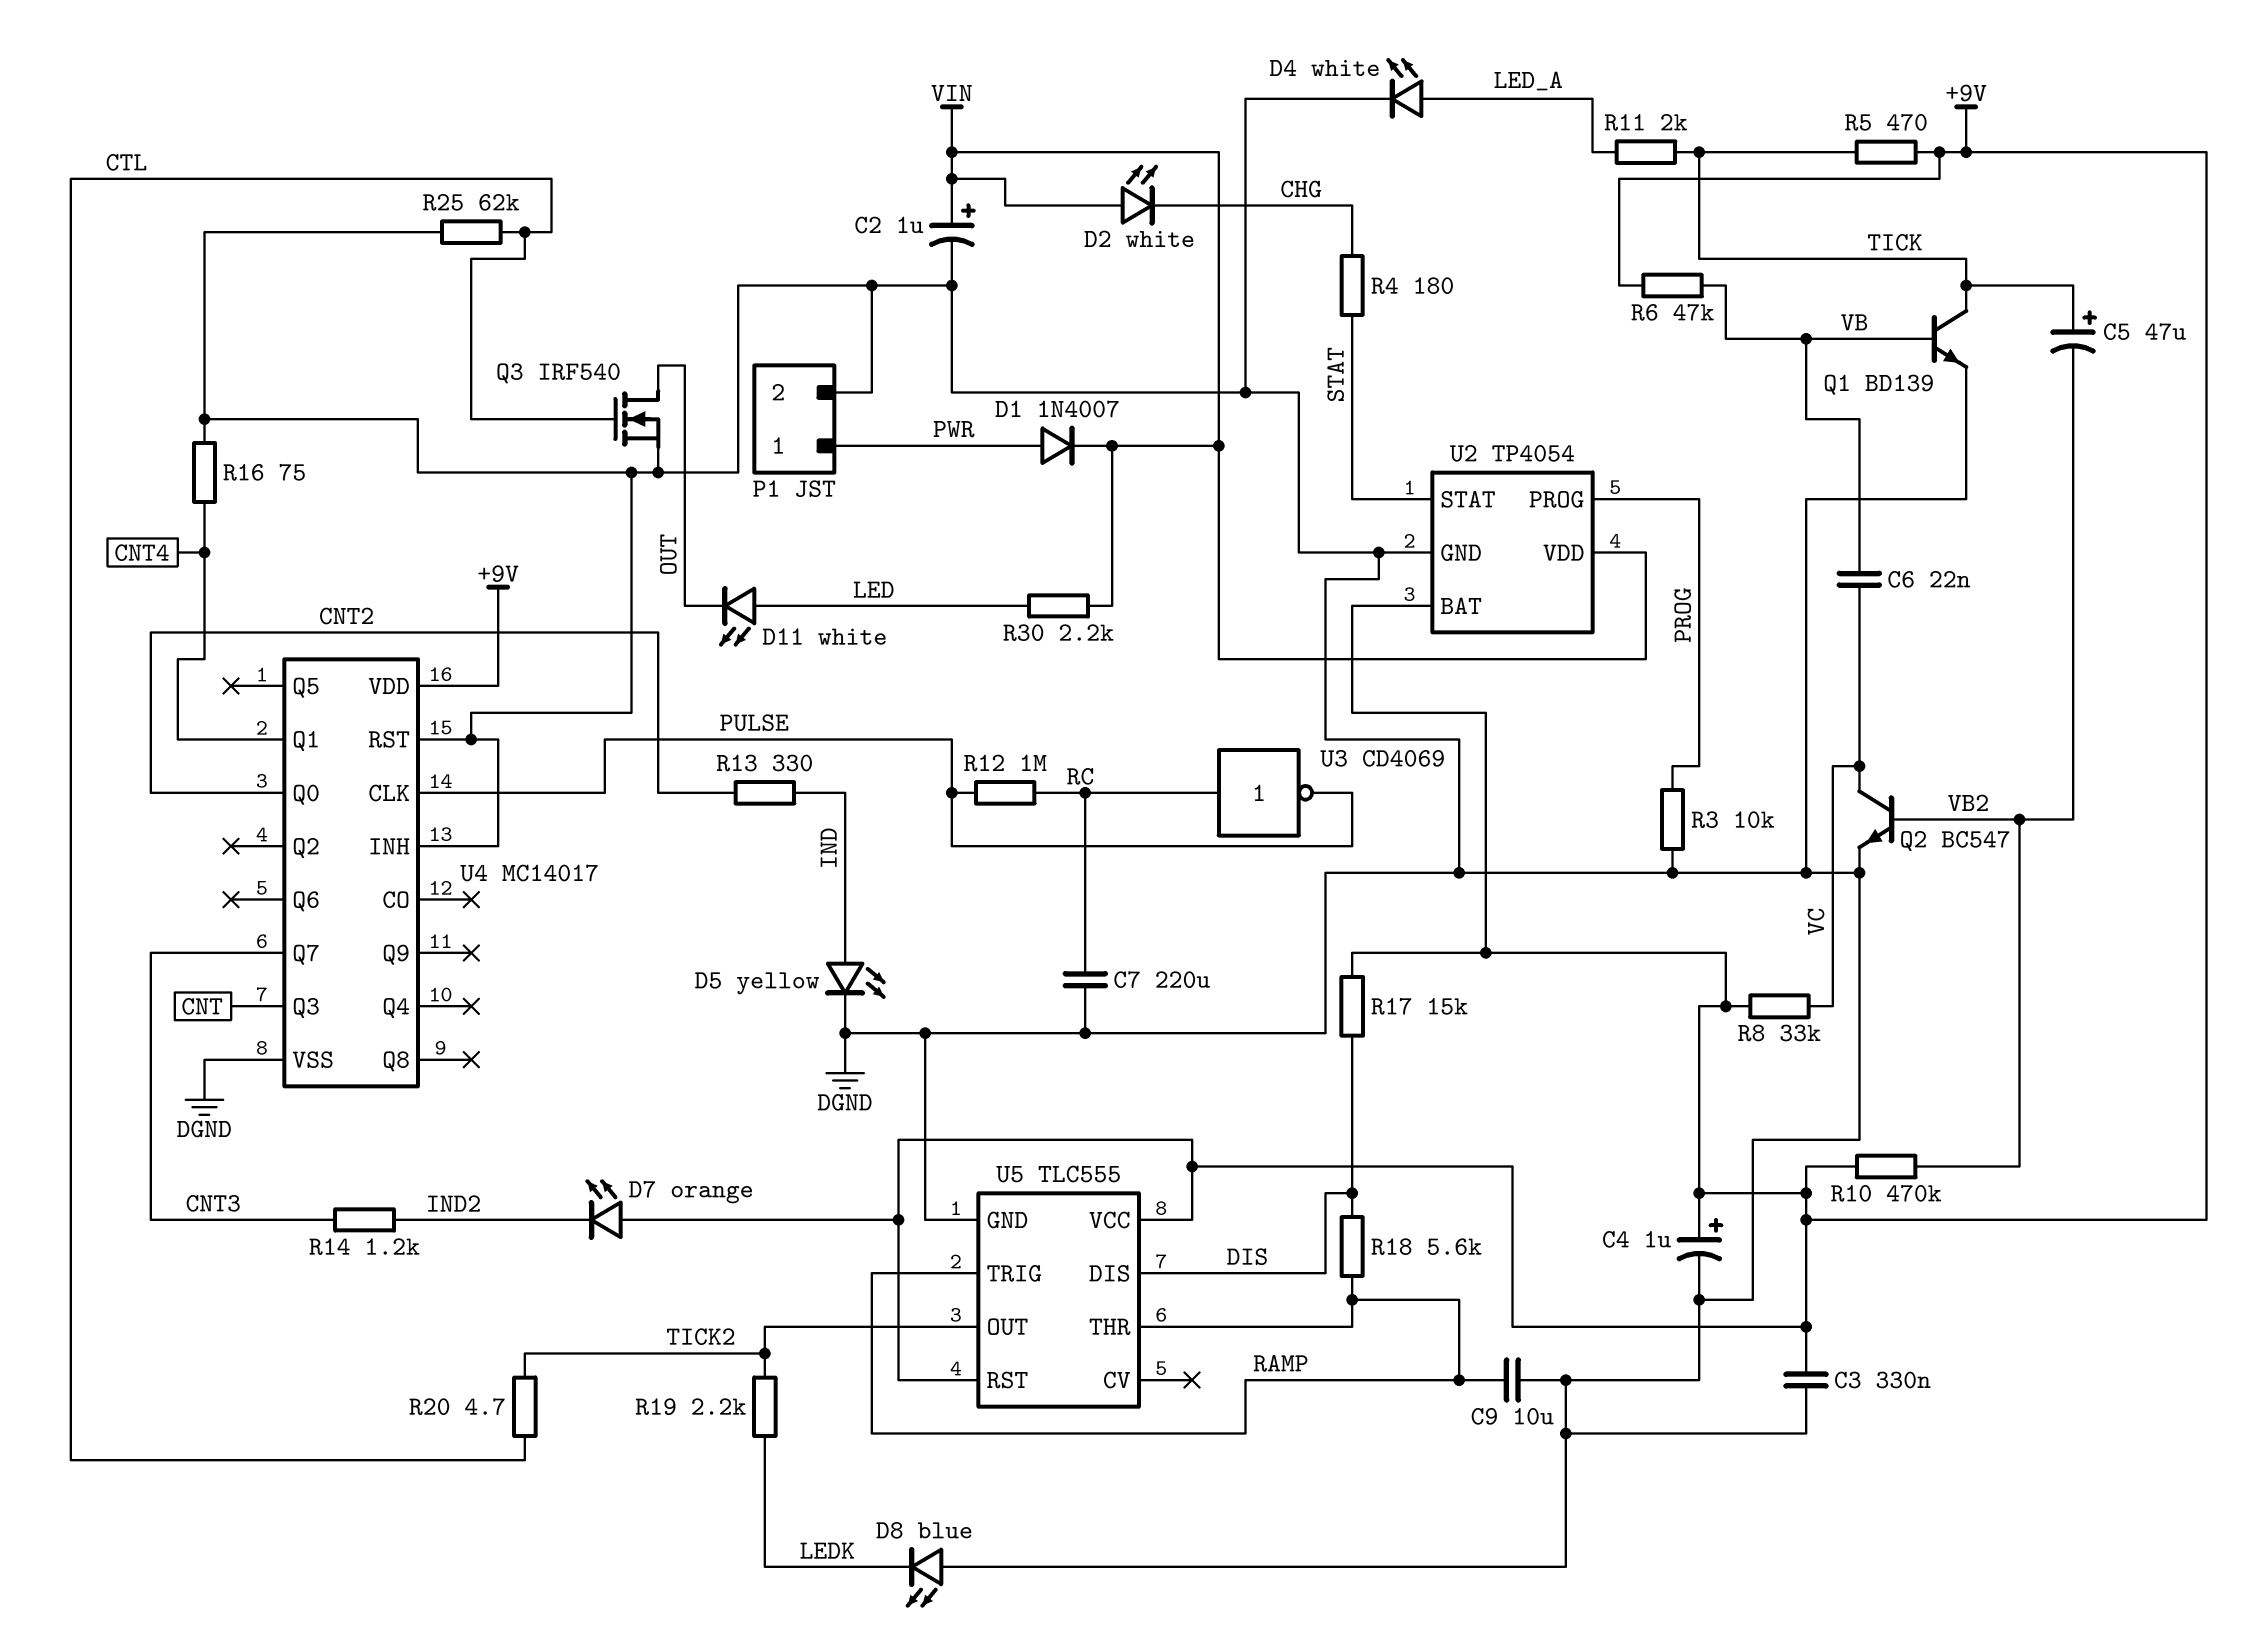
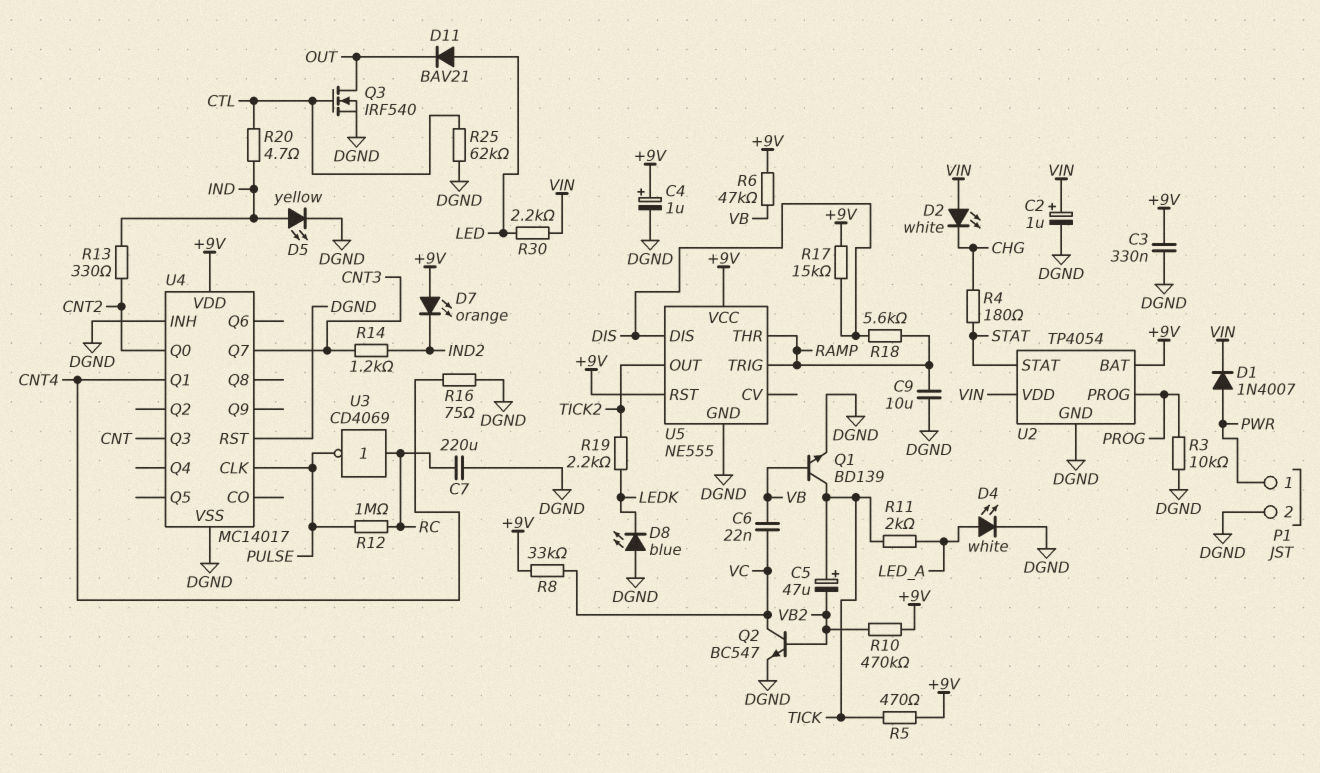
D11: LED white (A LED, K OUT) -> diode BAV21 (A LED, K OUT)
R20: 4.7 (CTL, TICK2) -> 4.7 (CTL, IND)
U5: TLC555 -> NE555

